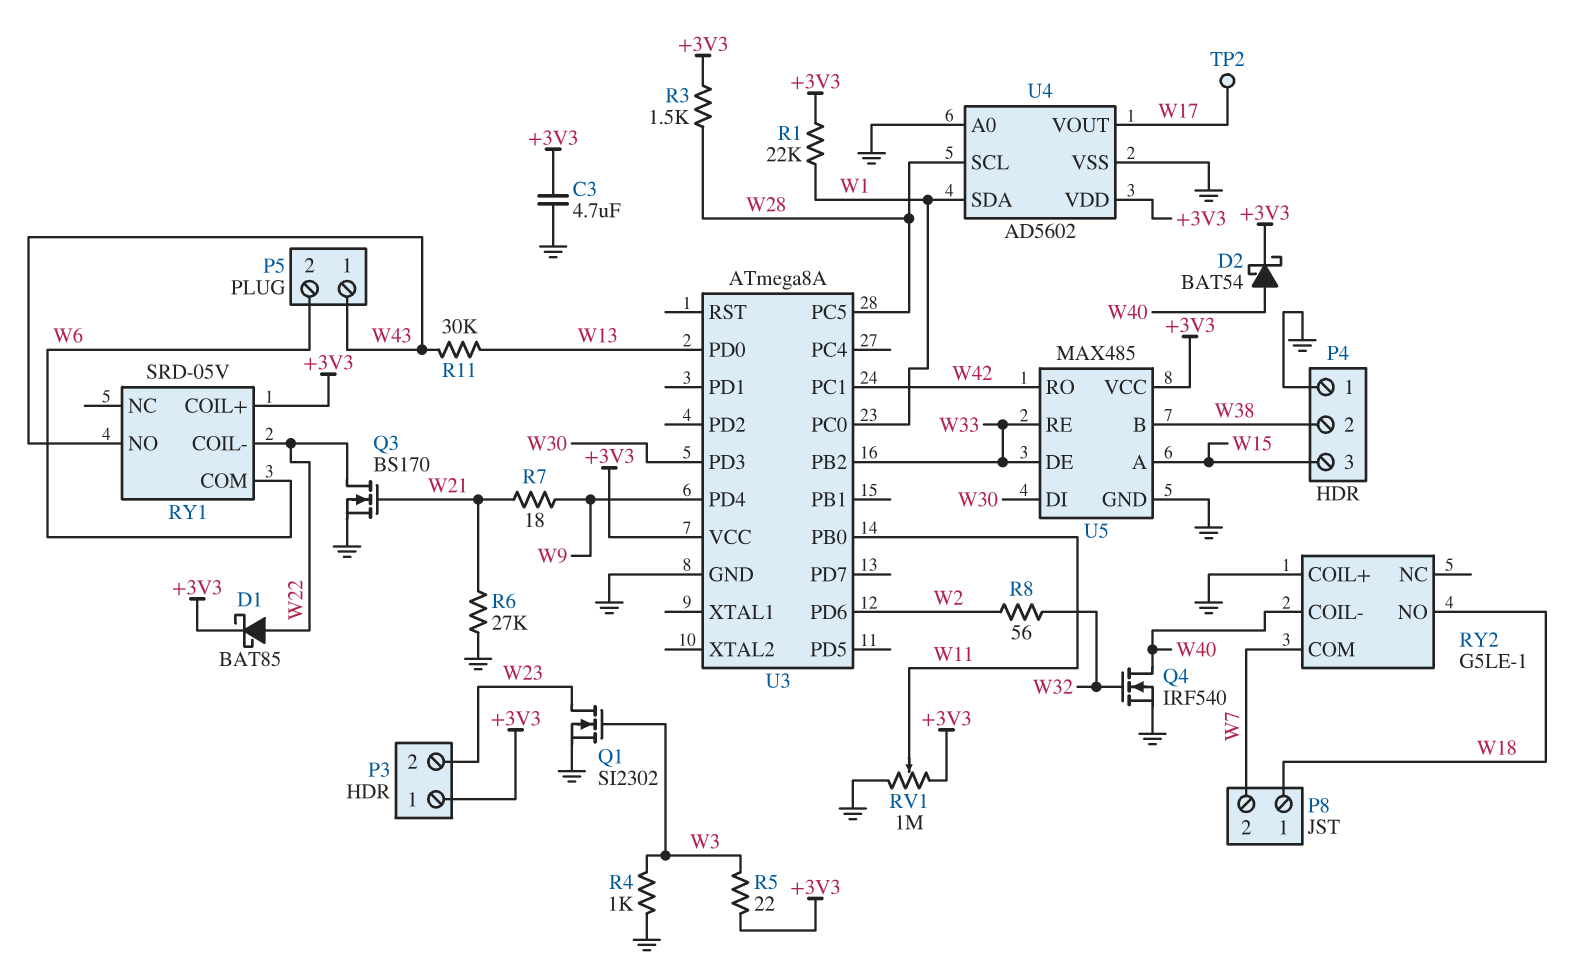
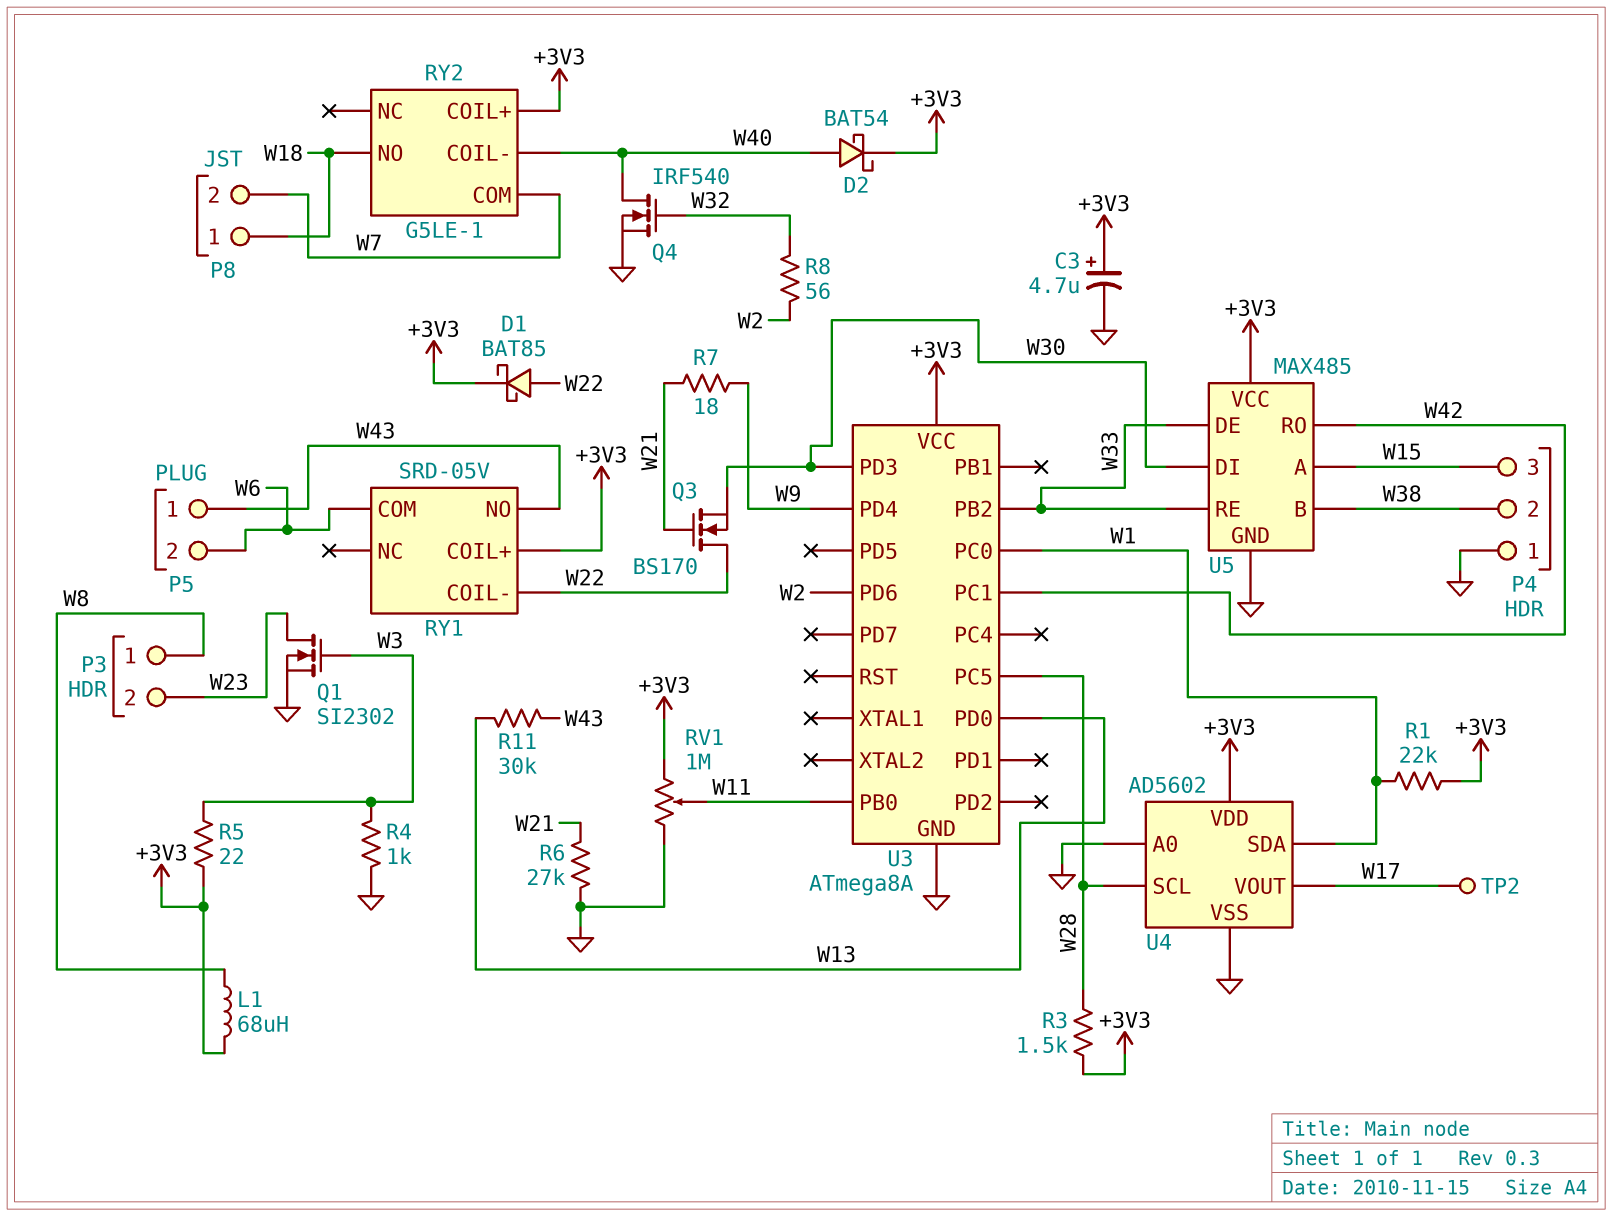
C3: 4.7uF (+3V3, GND) -> 4.7uF (plus +3V3, minus GND)
L1: none -> 68uH (+3V3, W8)
P3 pin 1: +3V3 -> W8
Q3: NMOS BS170 (G W21, D W22, S GND) -> NMOS BS170 (G W21, D W22, S W30)
RY2 pin COIL+: GND -> +3V3

